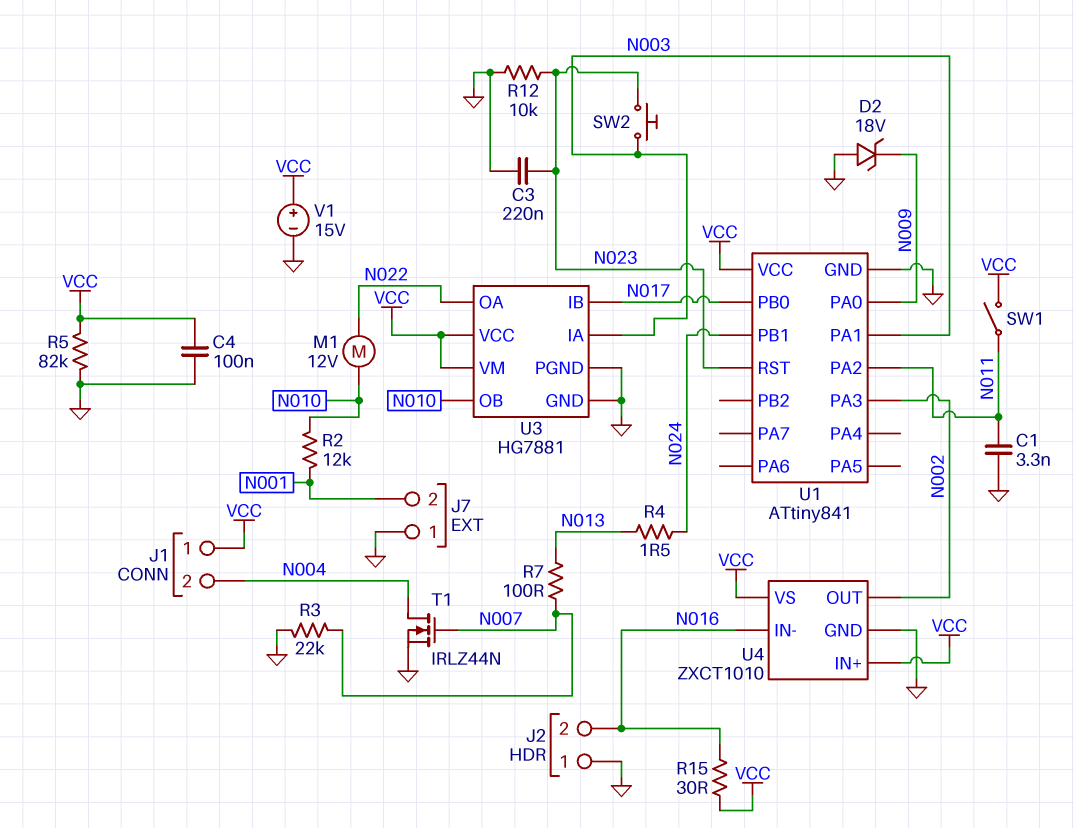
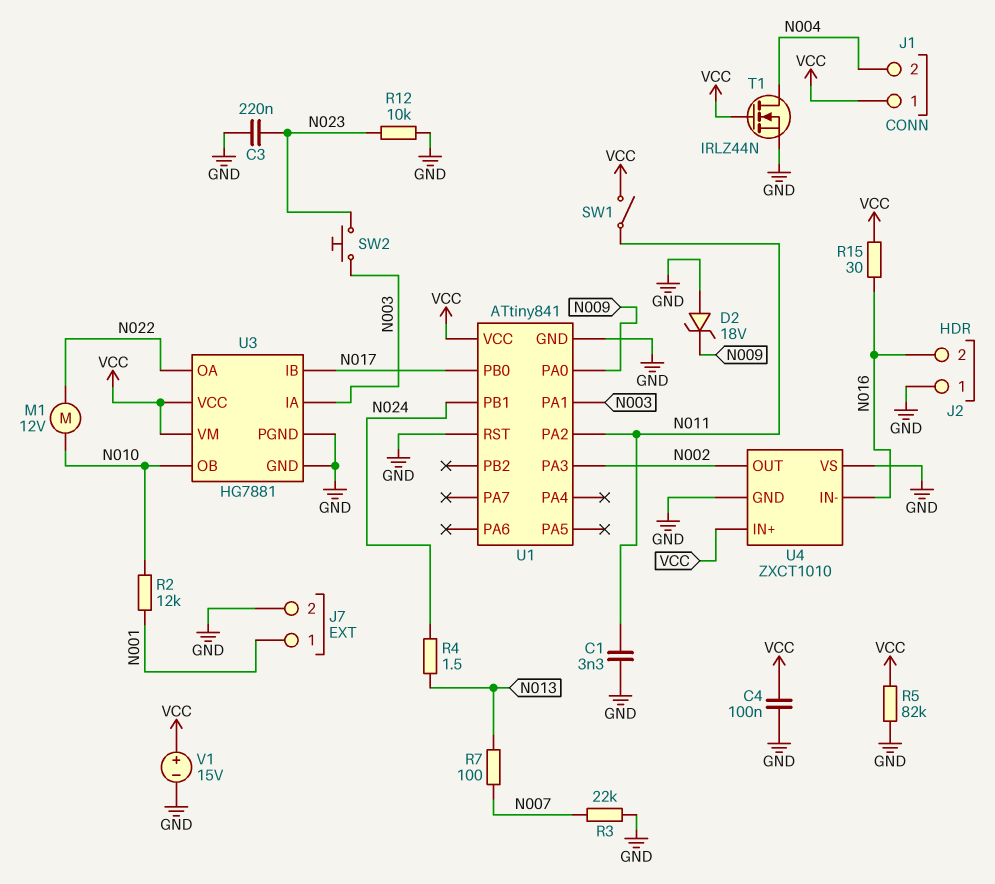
J7 pin 1: GND -> N001
J7 pin 2: N001 -> GND
T1: NMOS IRLZ44N (G N007, D N004, S GND) -> NMOS IRLZ44N (G VCC, D N004, S GND)
U1 pin RST: N023 -> GND
U4 pin VS: VCC -> GND

